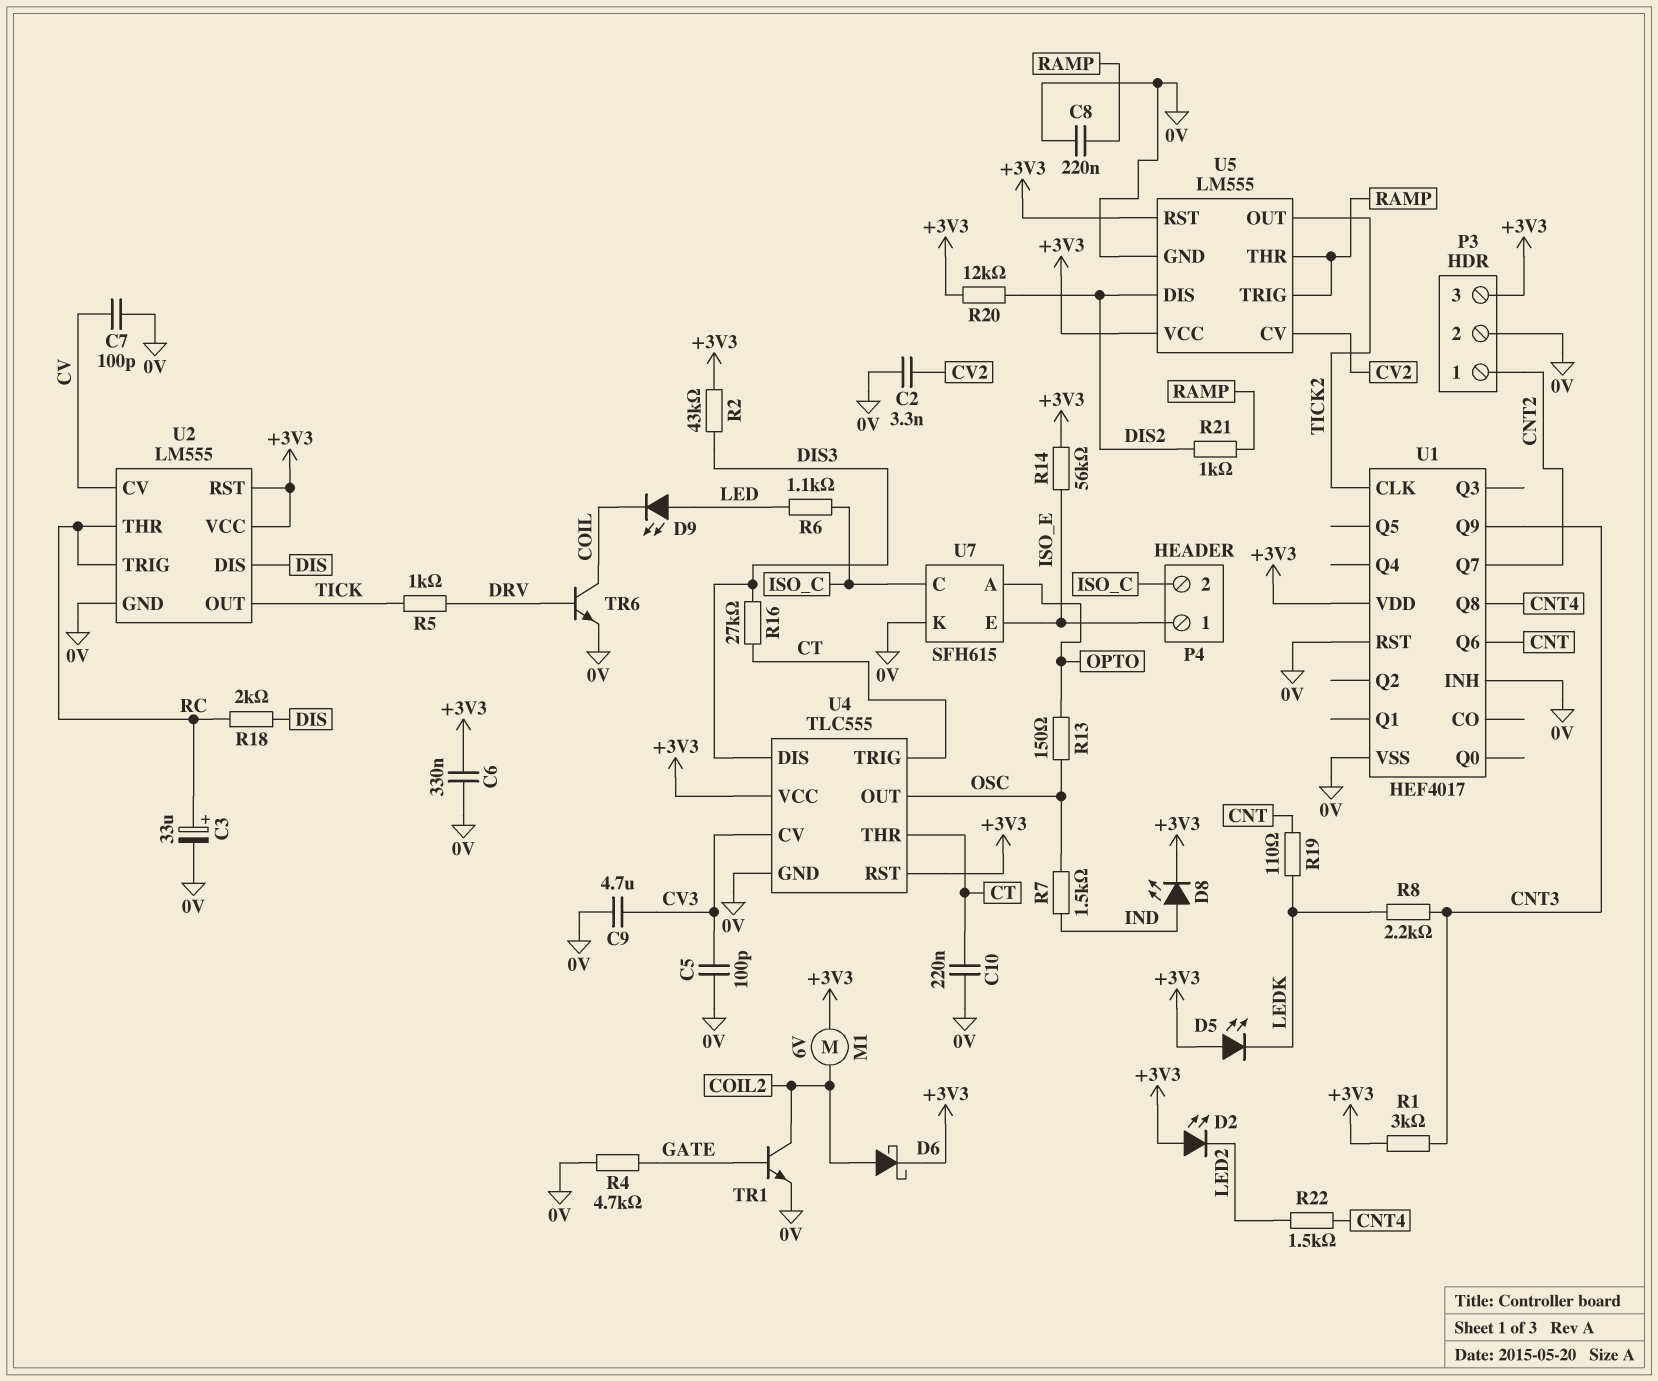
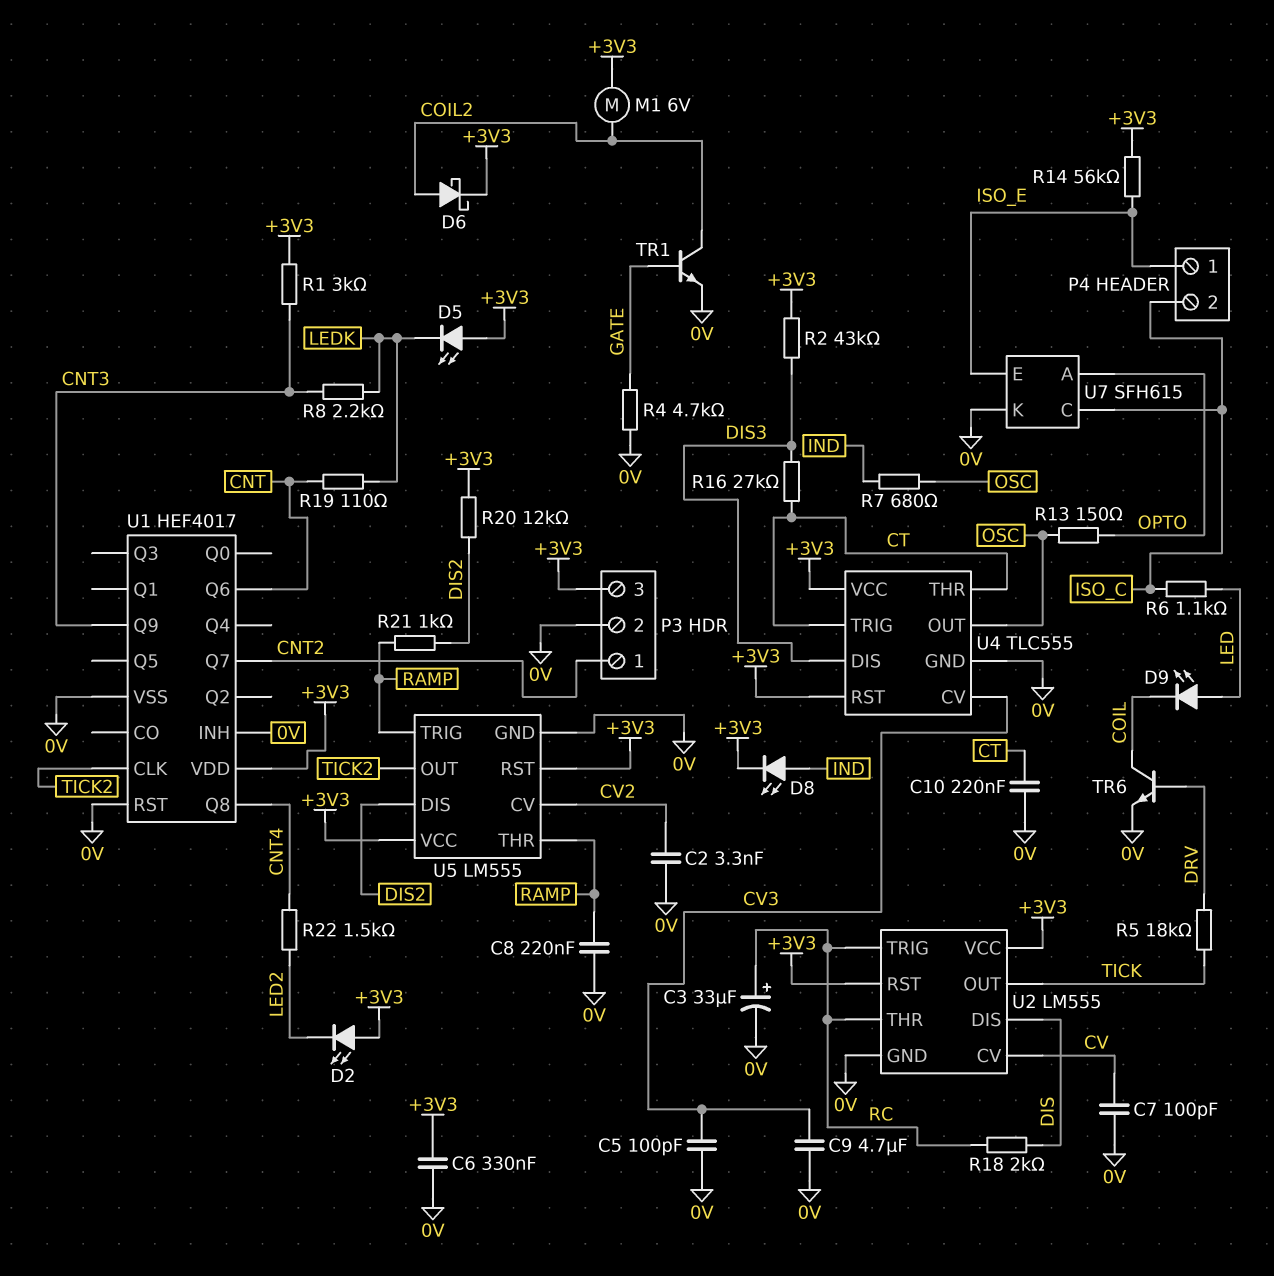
R5: 1k (DRV, TICK) -> 18k (DRV, TICK)
R7: 1.5k (IND, OSC) -> 680 (IND, OSC)

